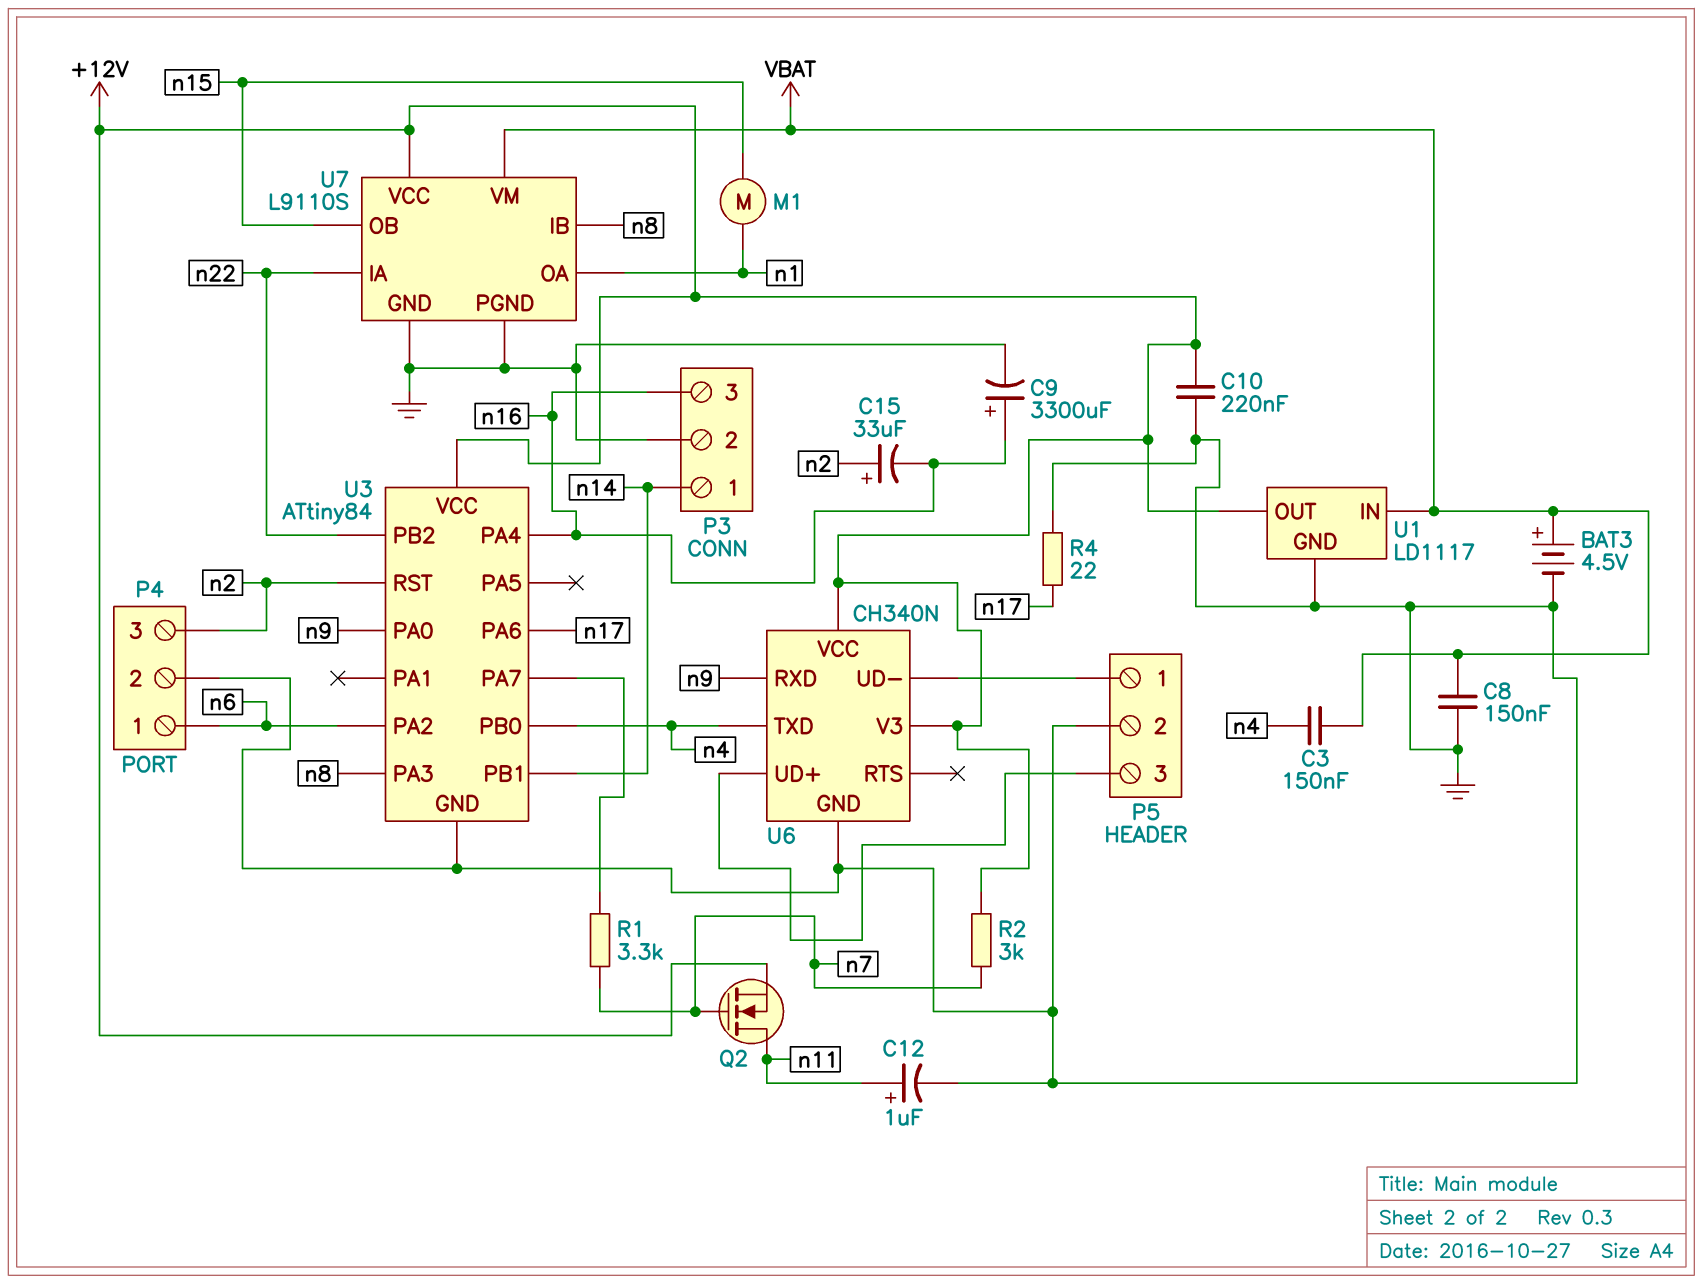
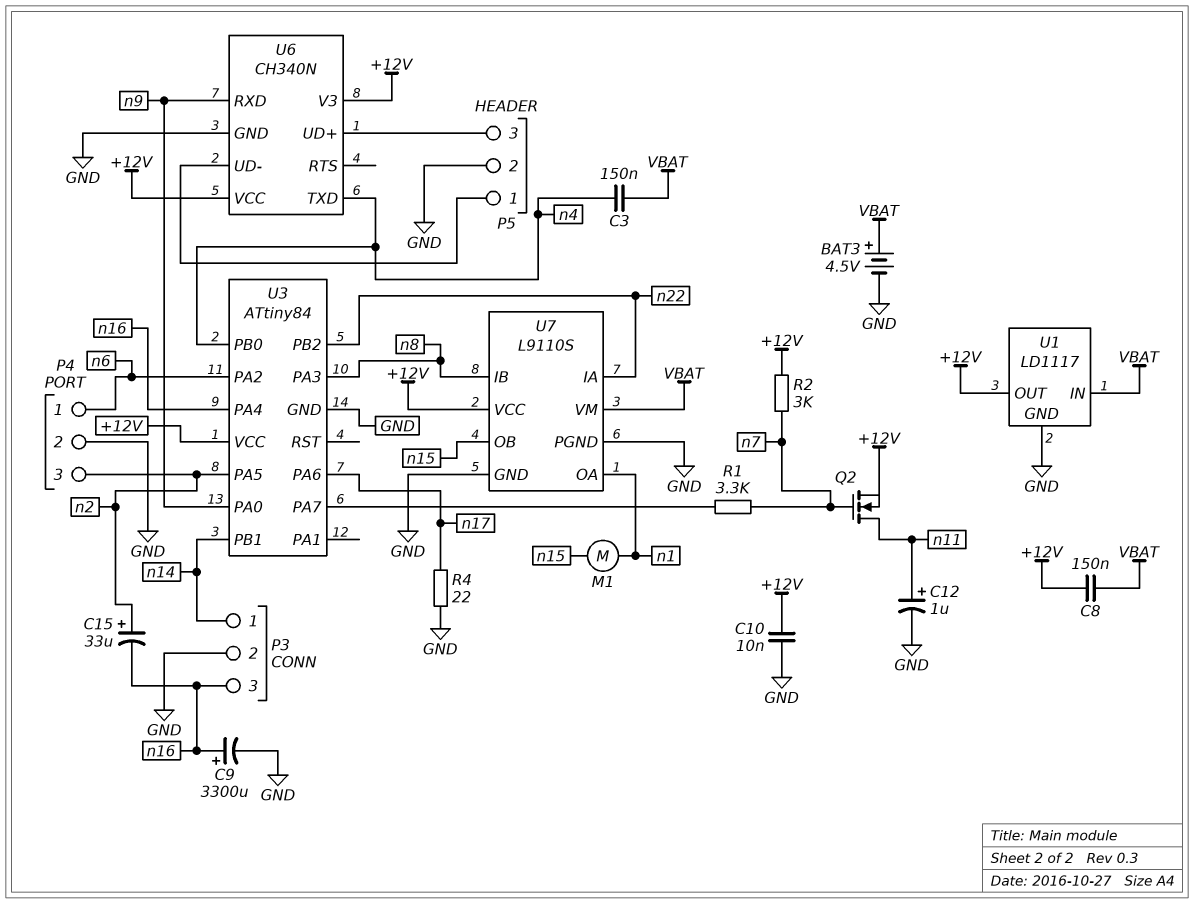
C8: 150nF (GND, VBAT) -> 150nF (+12V, VBAT)
C10: 220nF (+12V, GND) -> 10nF (+12V, GND)
U3 pin PA5: none -> n2
U3 pin RST: n2 -> none

